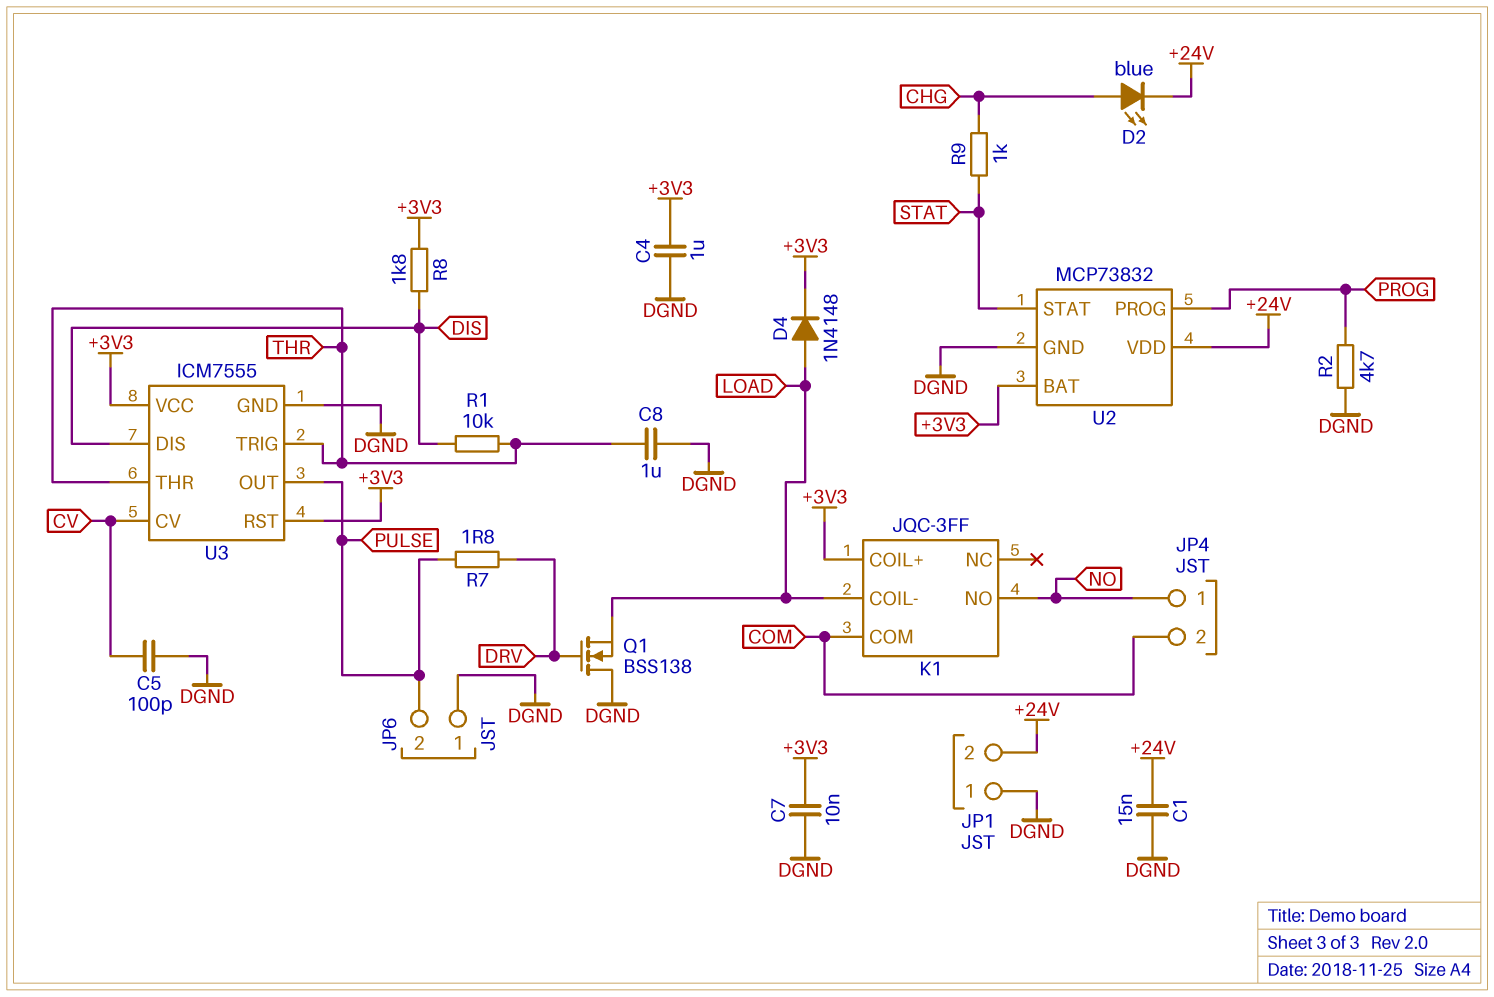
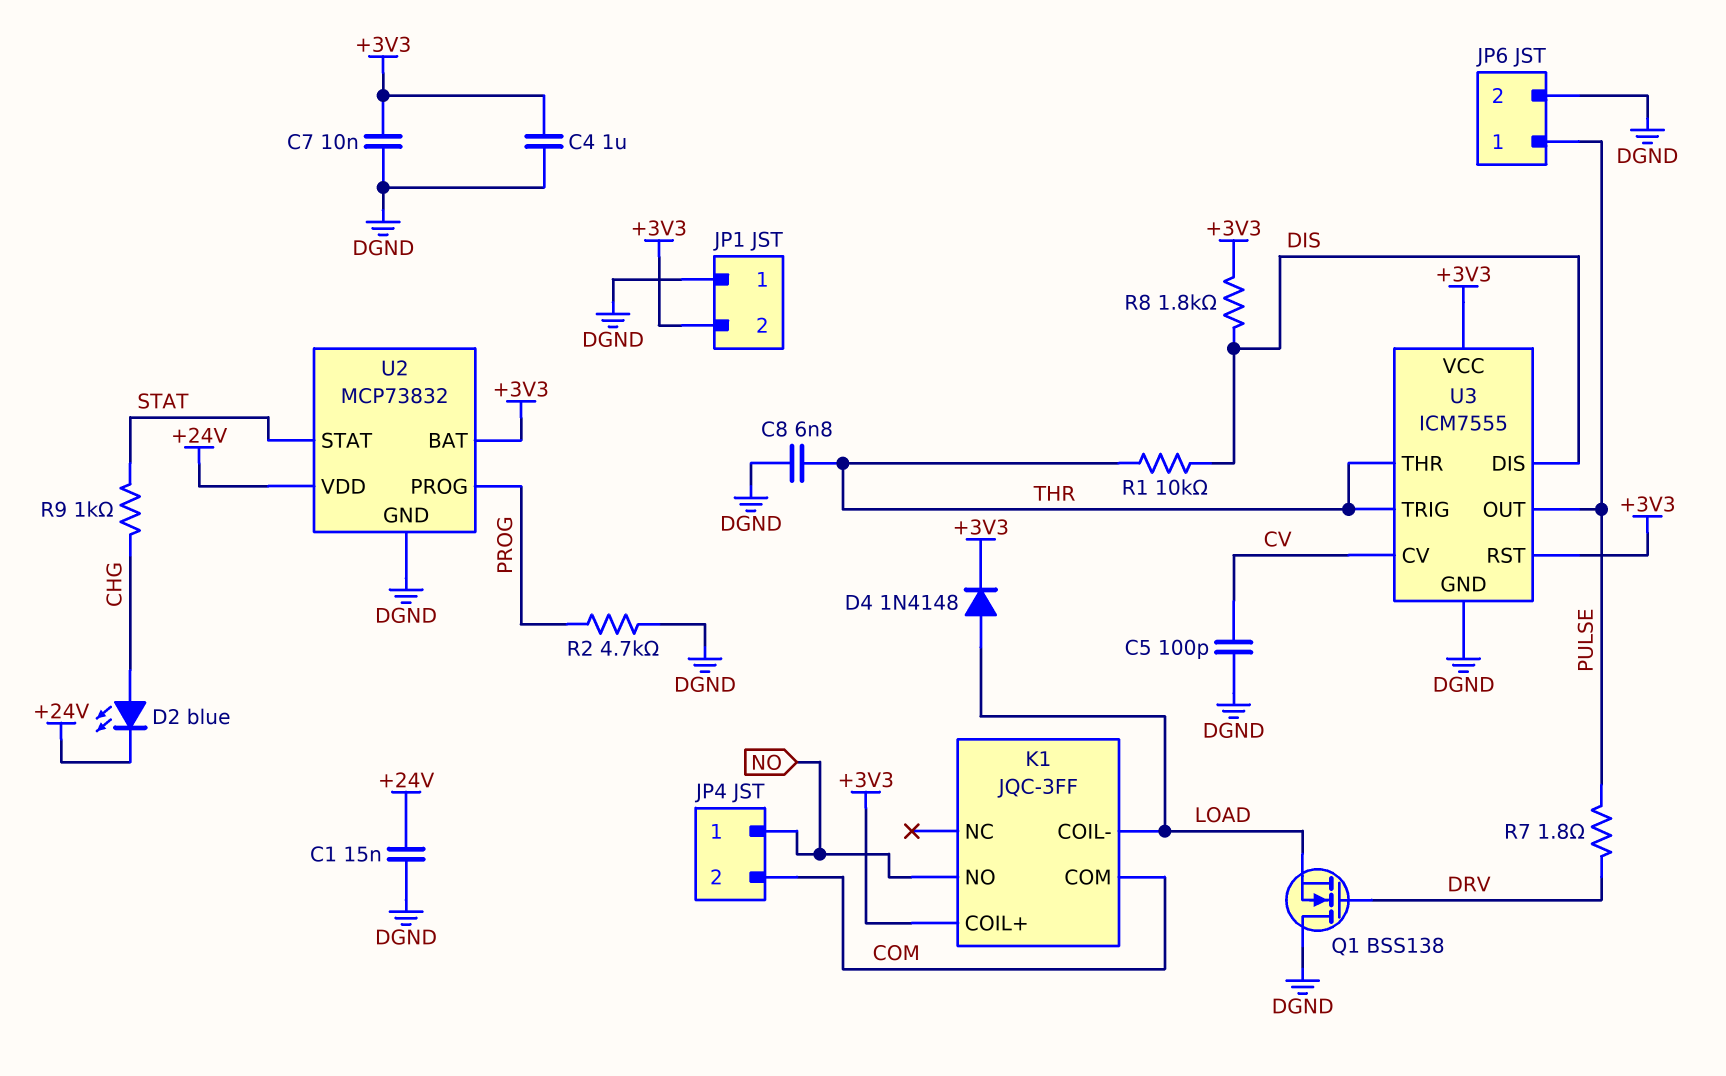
C8: 1uF (DGND, THR) -> 6.8nF (DGND, THR)
JP1 pin 2: +24V -> +3V3
JP6 pin 1: DGND -> PULSE
JP6 pin 2: PULSE -> DGND

